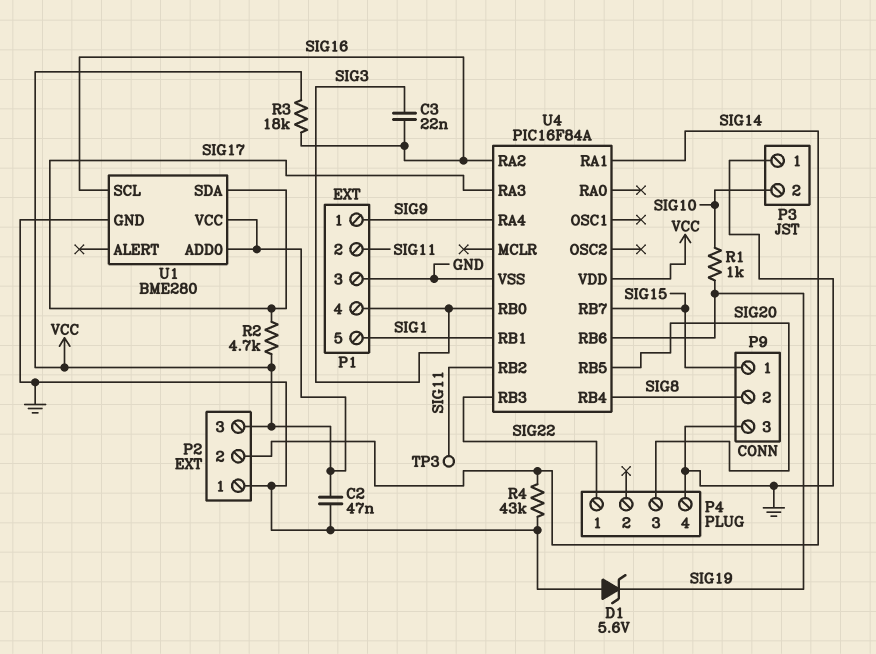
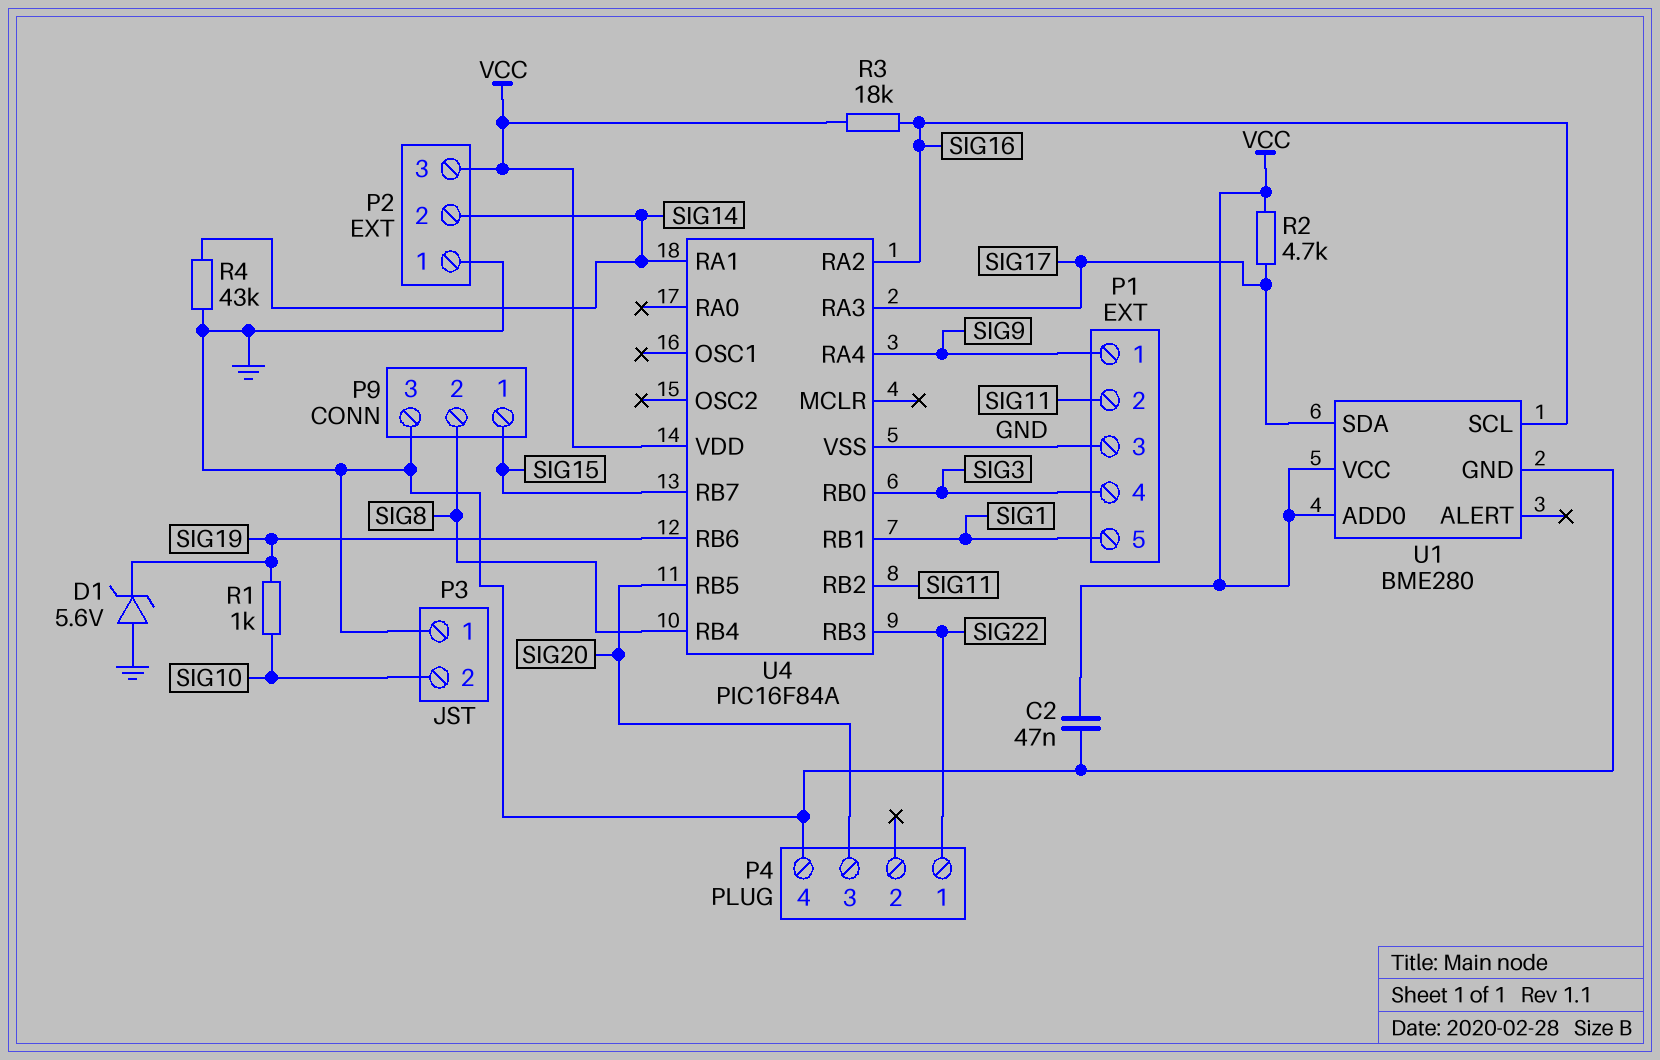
C3: 22nF (SIG3, SIG16) -> none
TP3: test point (SIG11) -> none

